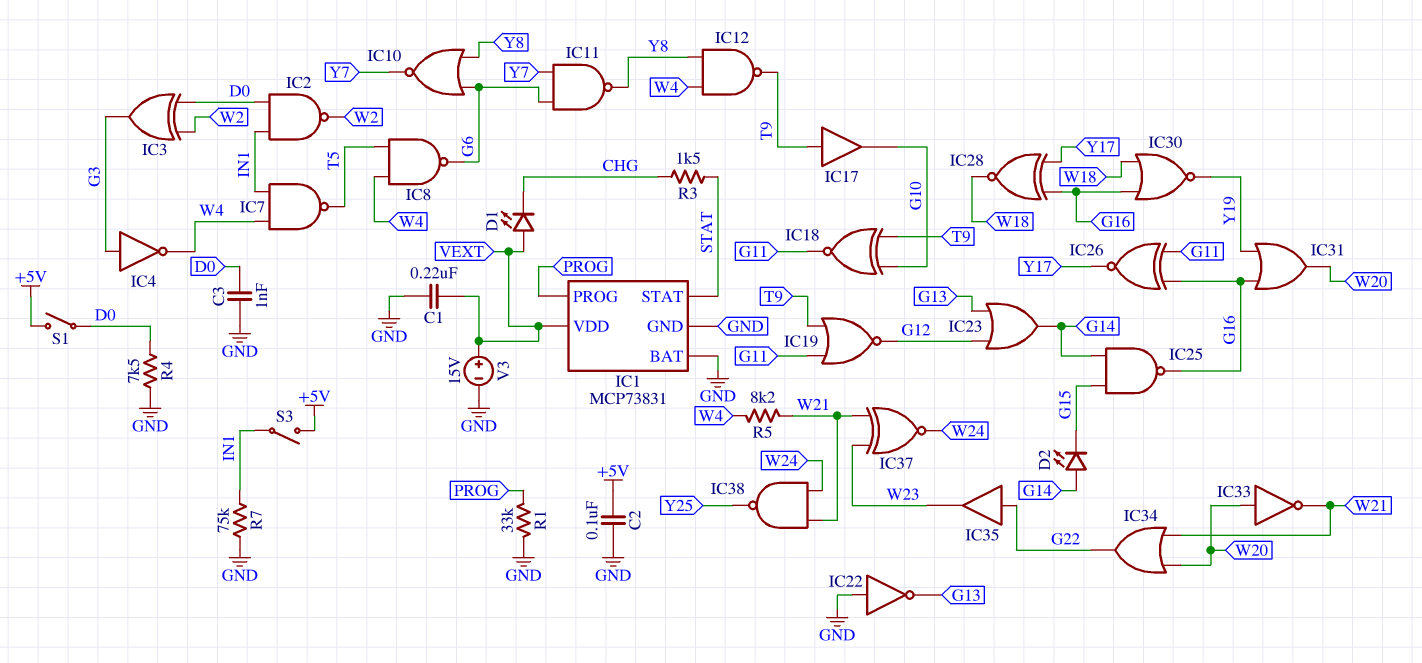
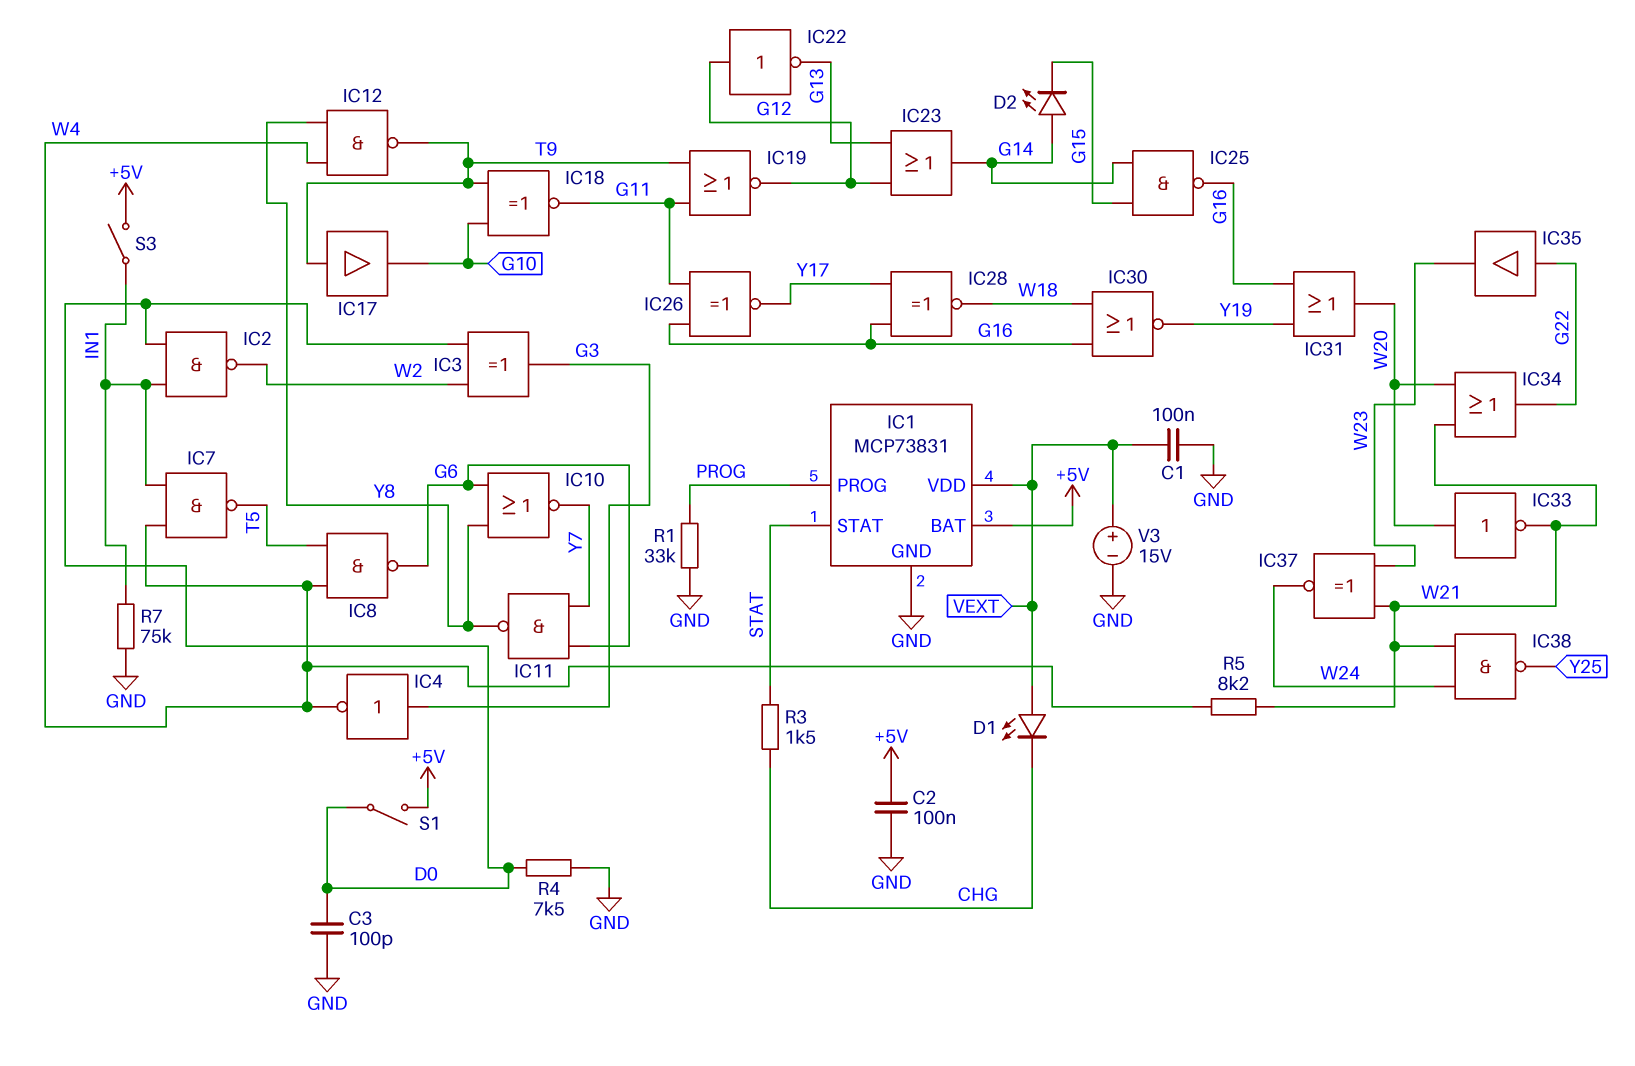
C1: 220nF (GND, VEXT) -> 100nF (GND, VEXT)
C3: 1nF (D0, GND) -> 100pF (D0, GND)
IC1 pin BAT: GND -> +5V
IC22: NOT (in GND, out G13) -> NOT (in G12, out G13)

